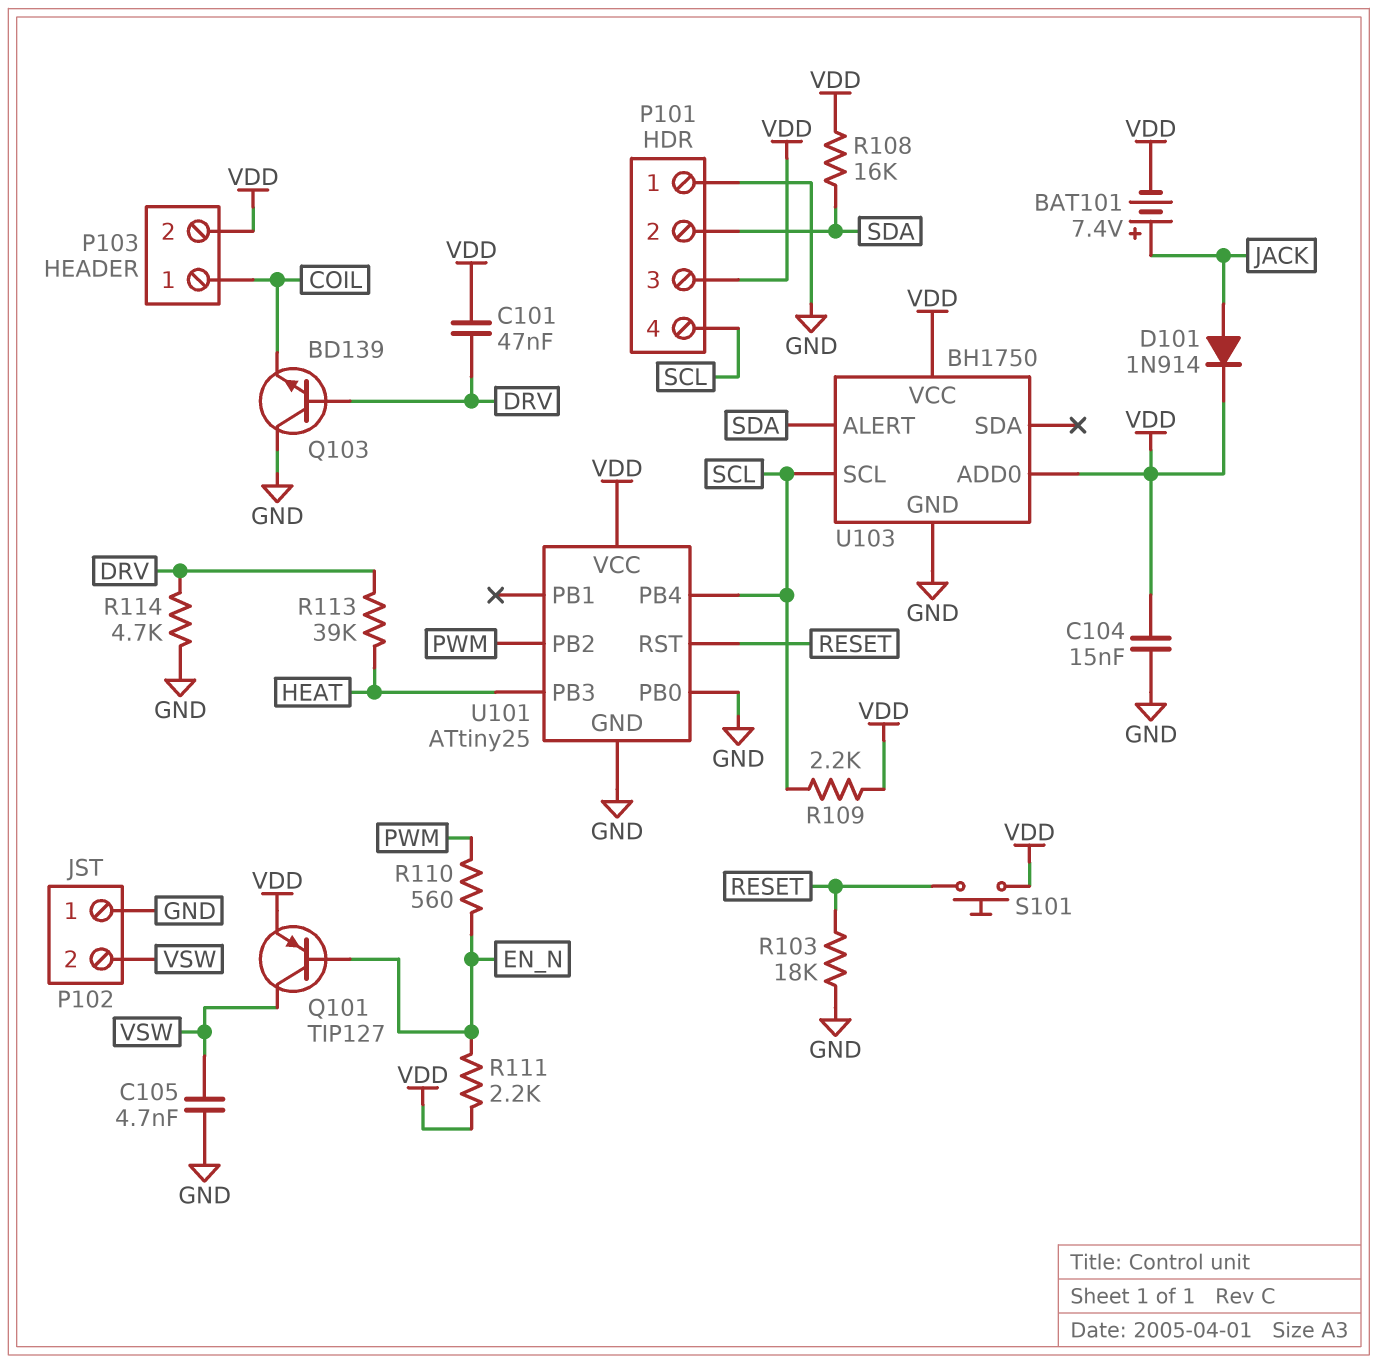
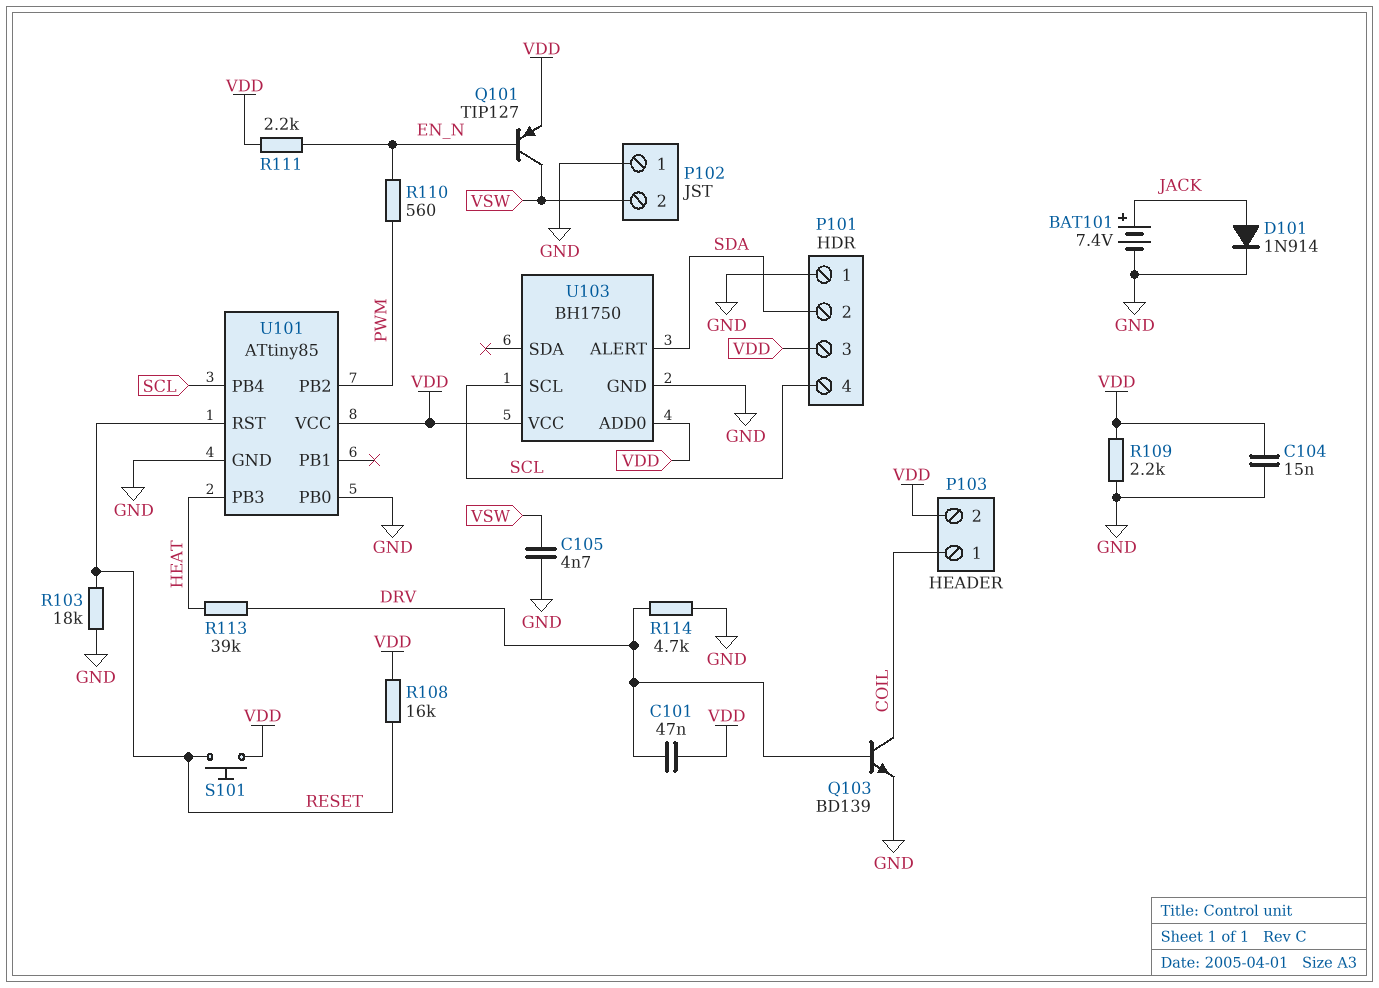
BAT101: 7.4V (plus JACK, minus VDD) -> 7.4V (plus JACK, minus GND)
D101: diode 1N914 (A JACK, K VDD) -> diode 1N914 (A JACK, K GND)
Q103: NPN BD139 (B DRV, C GND, E COIL) -> NPN BD139 (B DRV, C COIL, E GND)
R108: 16k (SDA, VDD) -> 16k (RESET, VDD)
R109: 2.2k (SCL, VDD) -> 2.2k (GND, VDD)
U101: ATtiny25 -> ATtiny85

